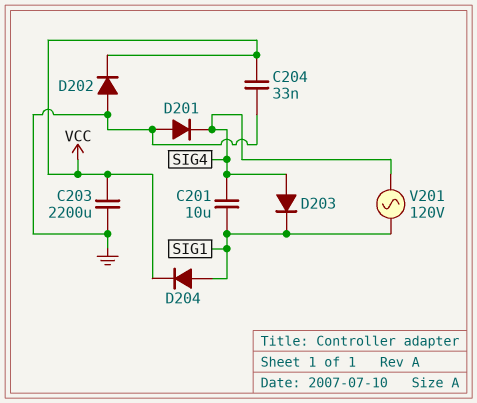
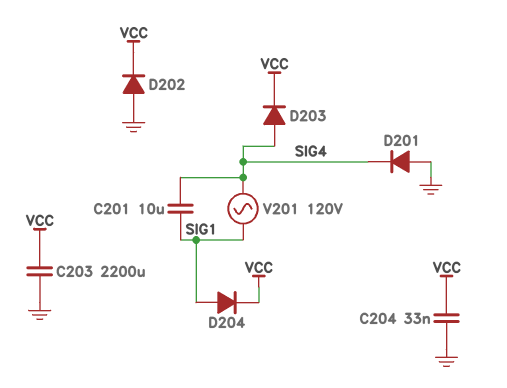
D203: diode (A SIG4, K SIG1) -> diode (A SIG4, K VCC)

